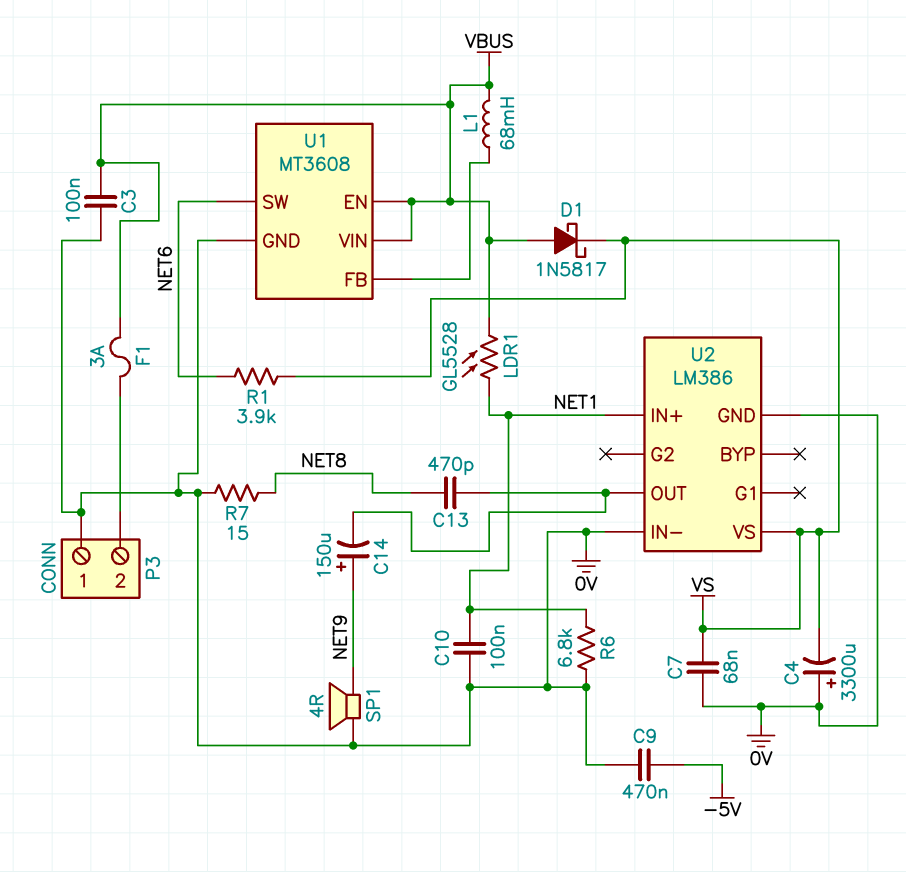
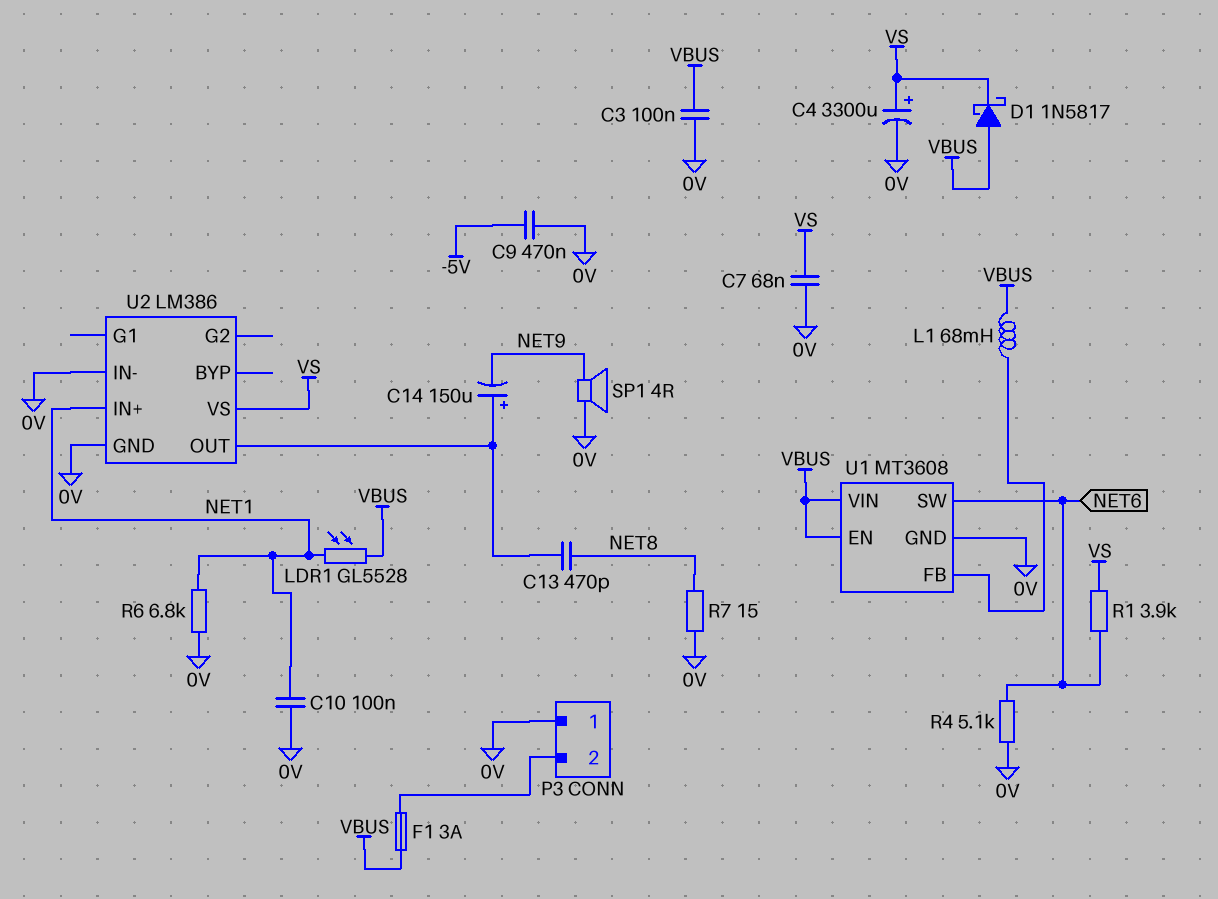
C4: 3300uF (plus 0V, minus VS) -> 3300uF (plus VS, minus 0V)
C14: 150uF (plus NET9, minus U2/OUT) -> 150uF (plus U2/OUT, minus NET9)
R4: none -> 5.1k (0V, NET6)

